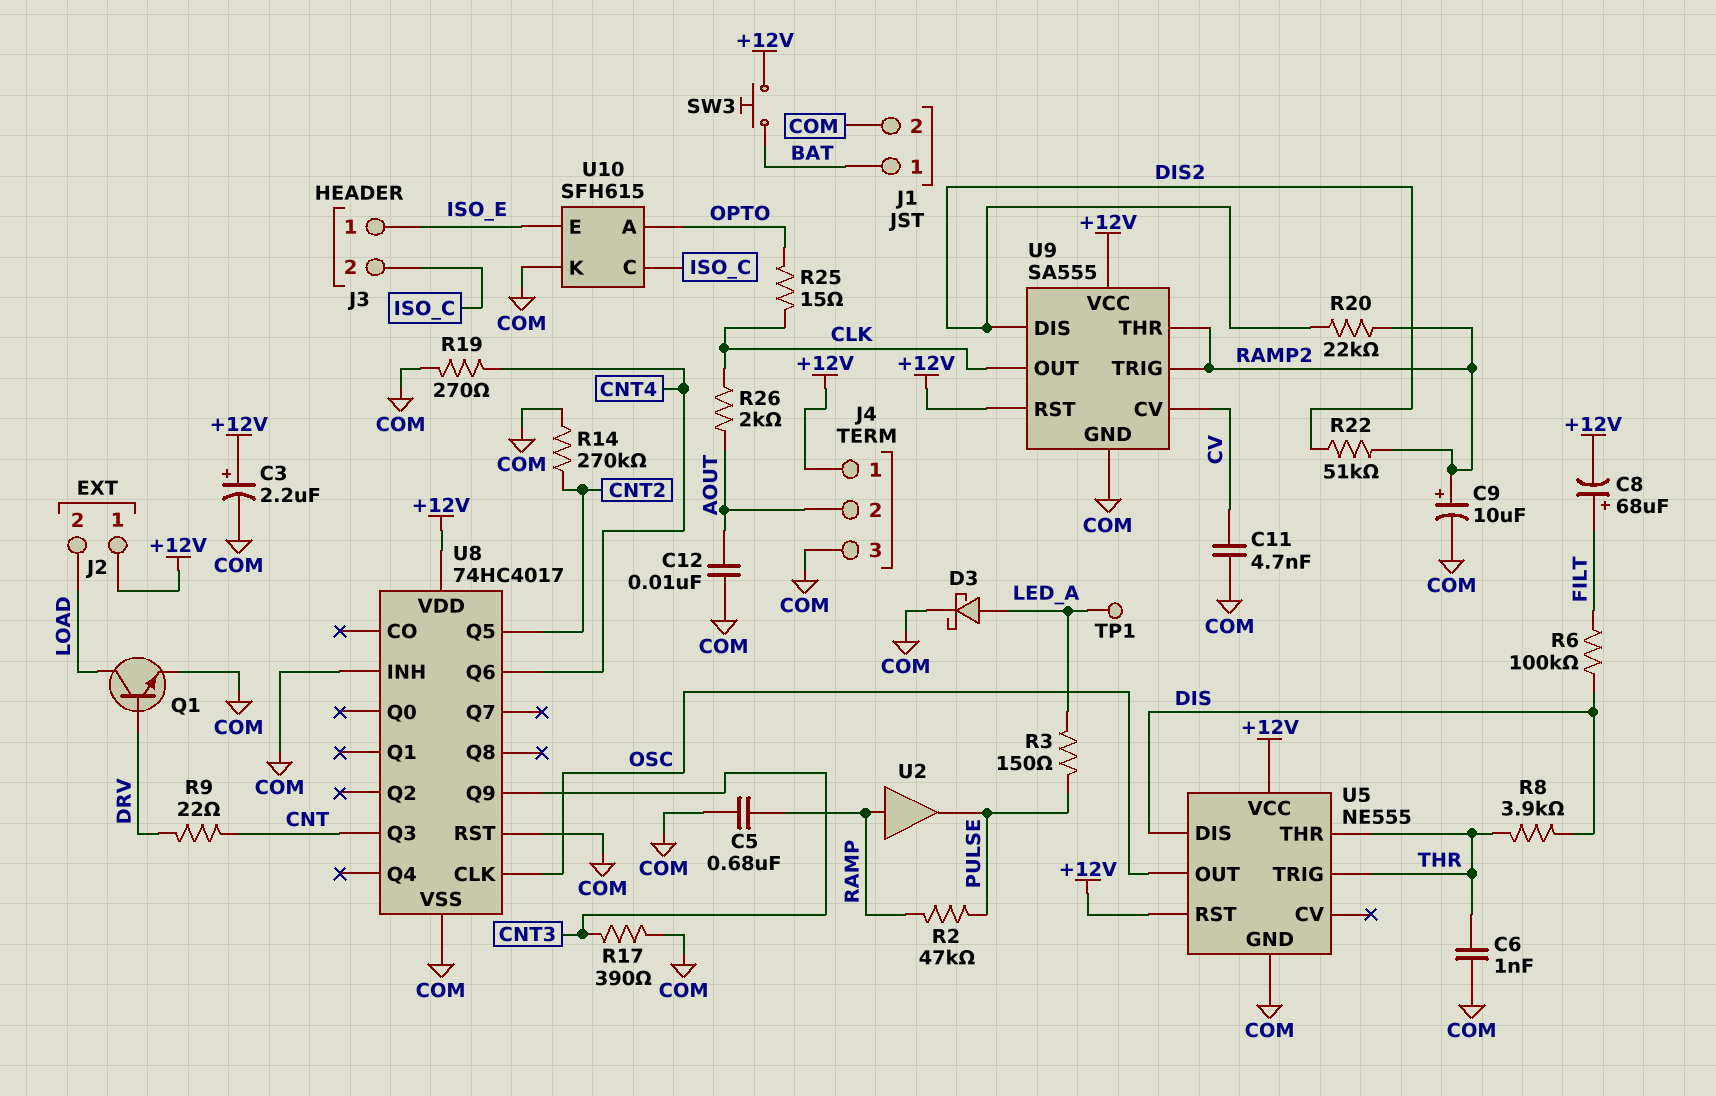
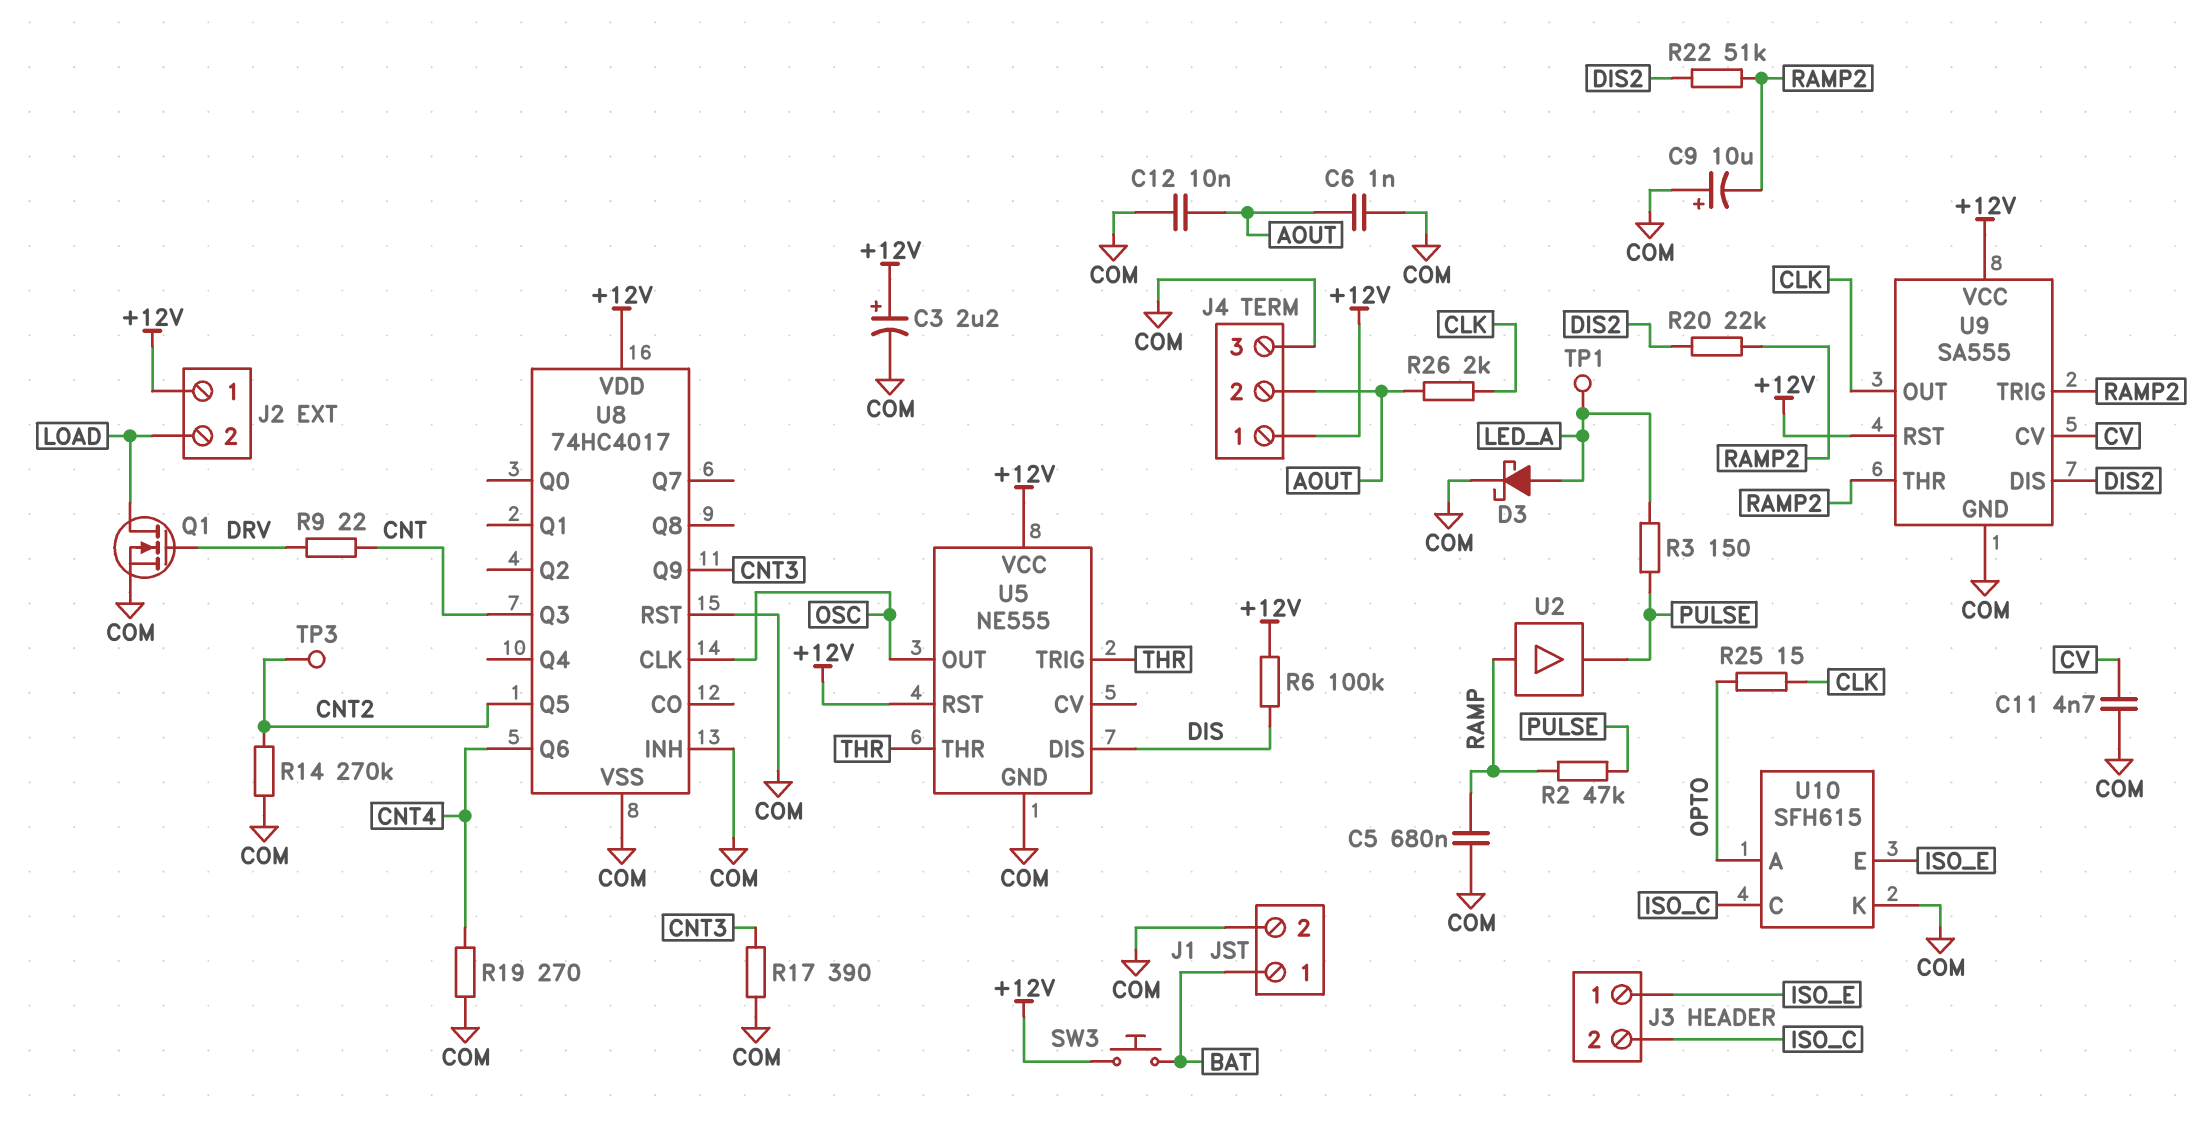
C6: 1nF (COM, THR) -> 1nF (AOUT, COM)
C8: 68uF (plus FILT, minus +12V) -> none
C9: 10uF (plus RAMP2, minus COM) -> 10uF (plus COM, minus RAMP2)
Q1: NPN (B DRV, C LOAD, E COM) -> NMOS (G DRV, D LOAD, S COM)
R6: 100k (DIS, FILT) -> 100k (+12V, DIS)
R8: 3.9k (DIS, THR) -> none
TP3: none -> test point (CNT2)

